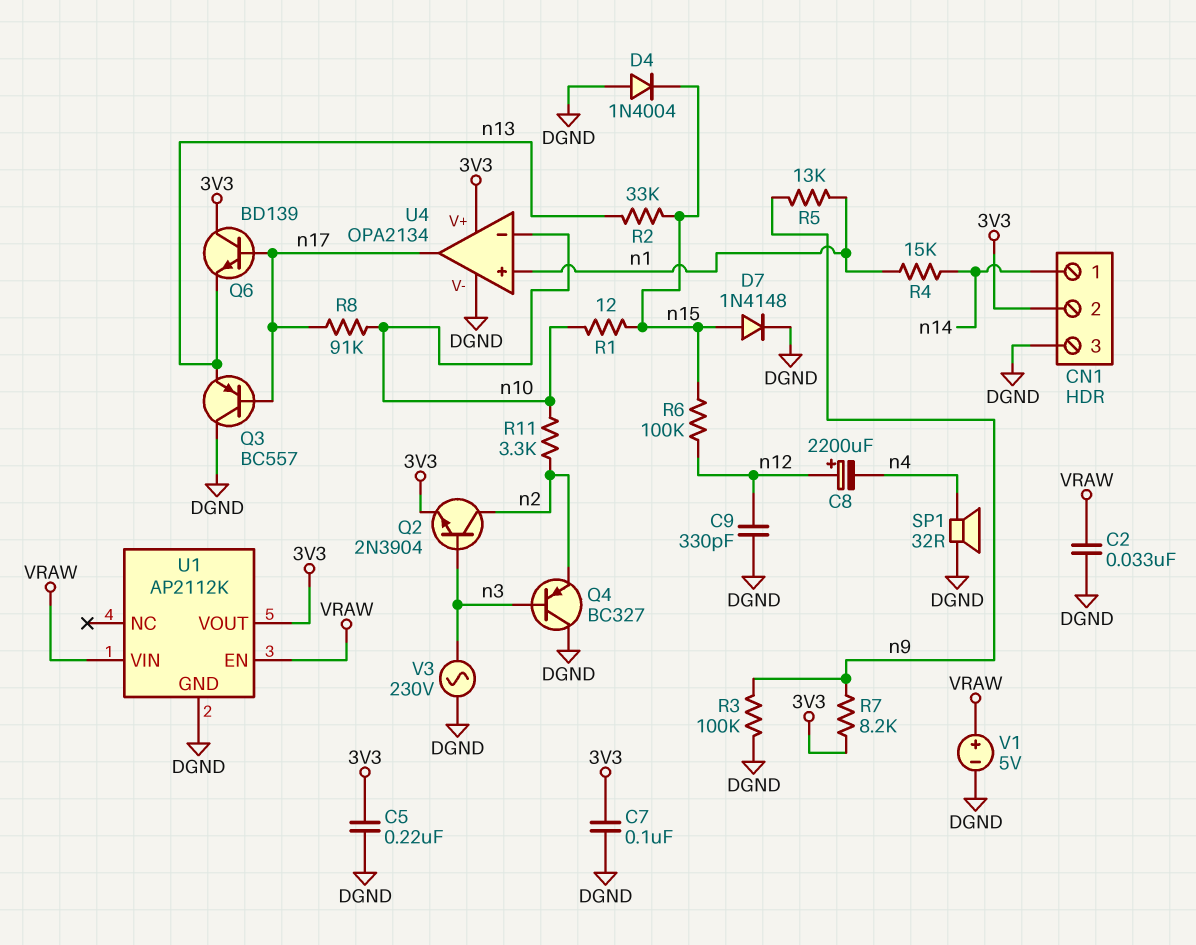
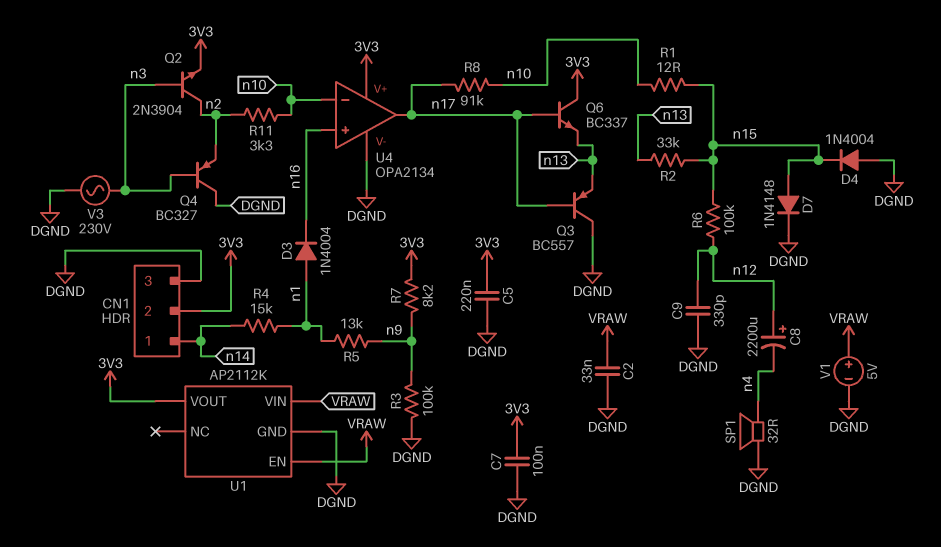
D3: none -> diode 1N4004 (A n1, K n16)
Q6: NPN BD139 (B n17, C 3V3, E n13) -> NPN BC337 (B n17, C 3V3, E n13)
U4 pin in+: n1 -> n16

